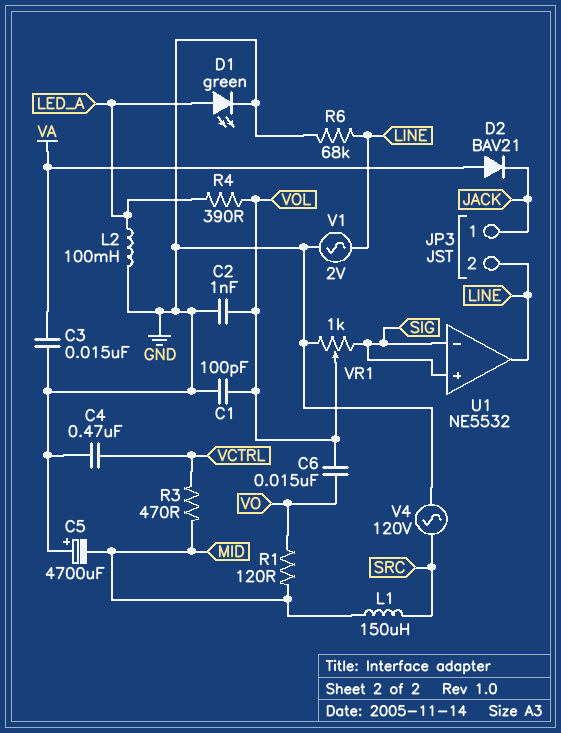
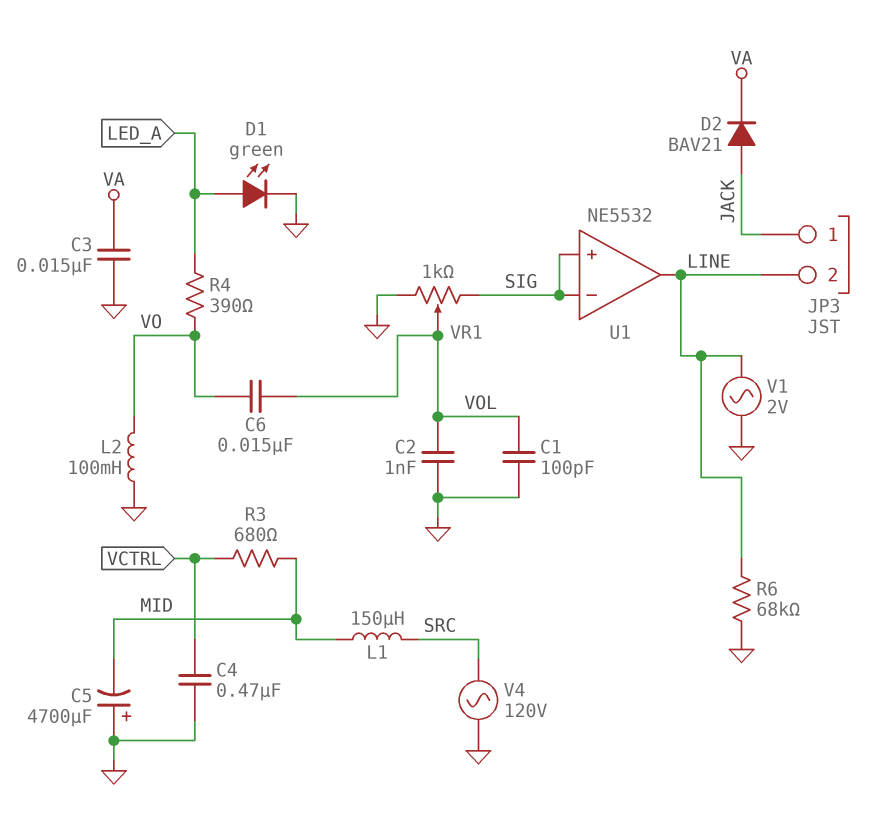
D2: diode BAV21 (A VA, K JACK) -> diode BAV21 (A JACK, K VA)
L2: 100mH (GND, LED_A) -> 100mH (GND, VO)
R1: 120 (MID, VO) -> none
R3: 470 (MID, VCTRL) -> 680 (MID, VCTRL)
R4: 390 (LED_A, VOL) -> 390 (LED_A, VO)

